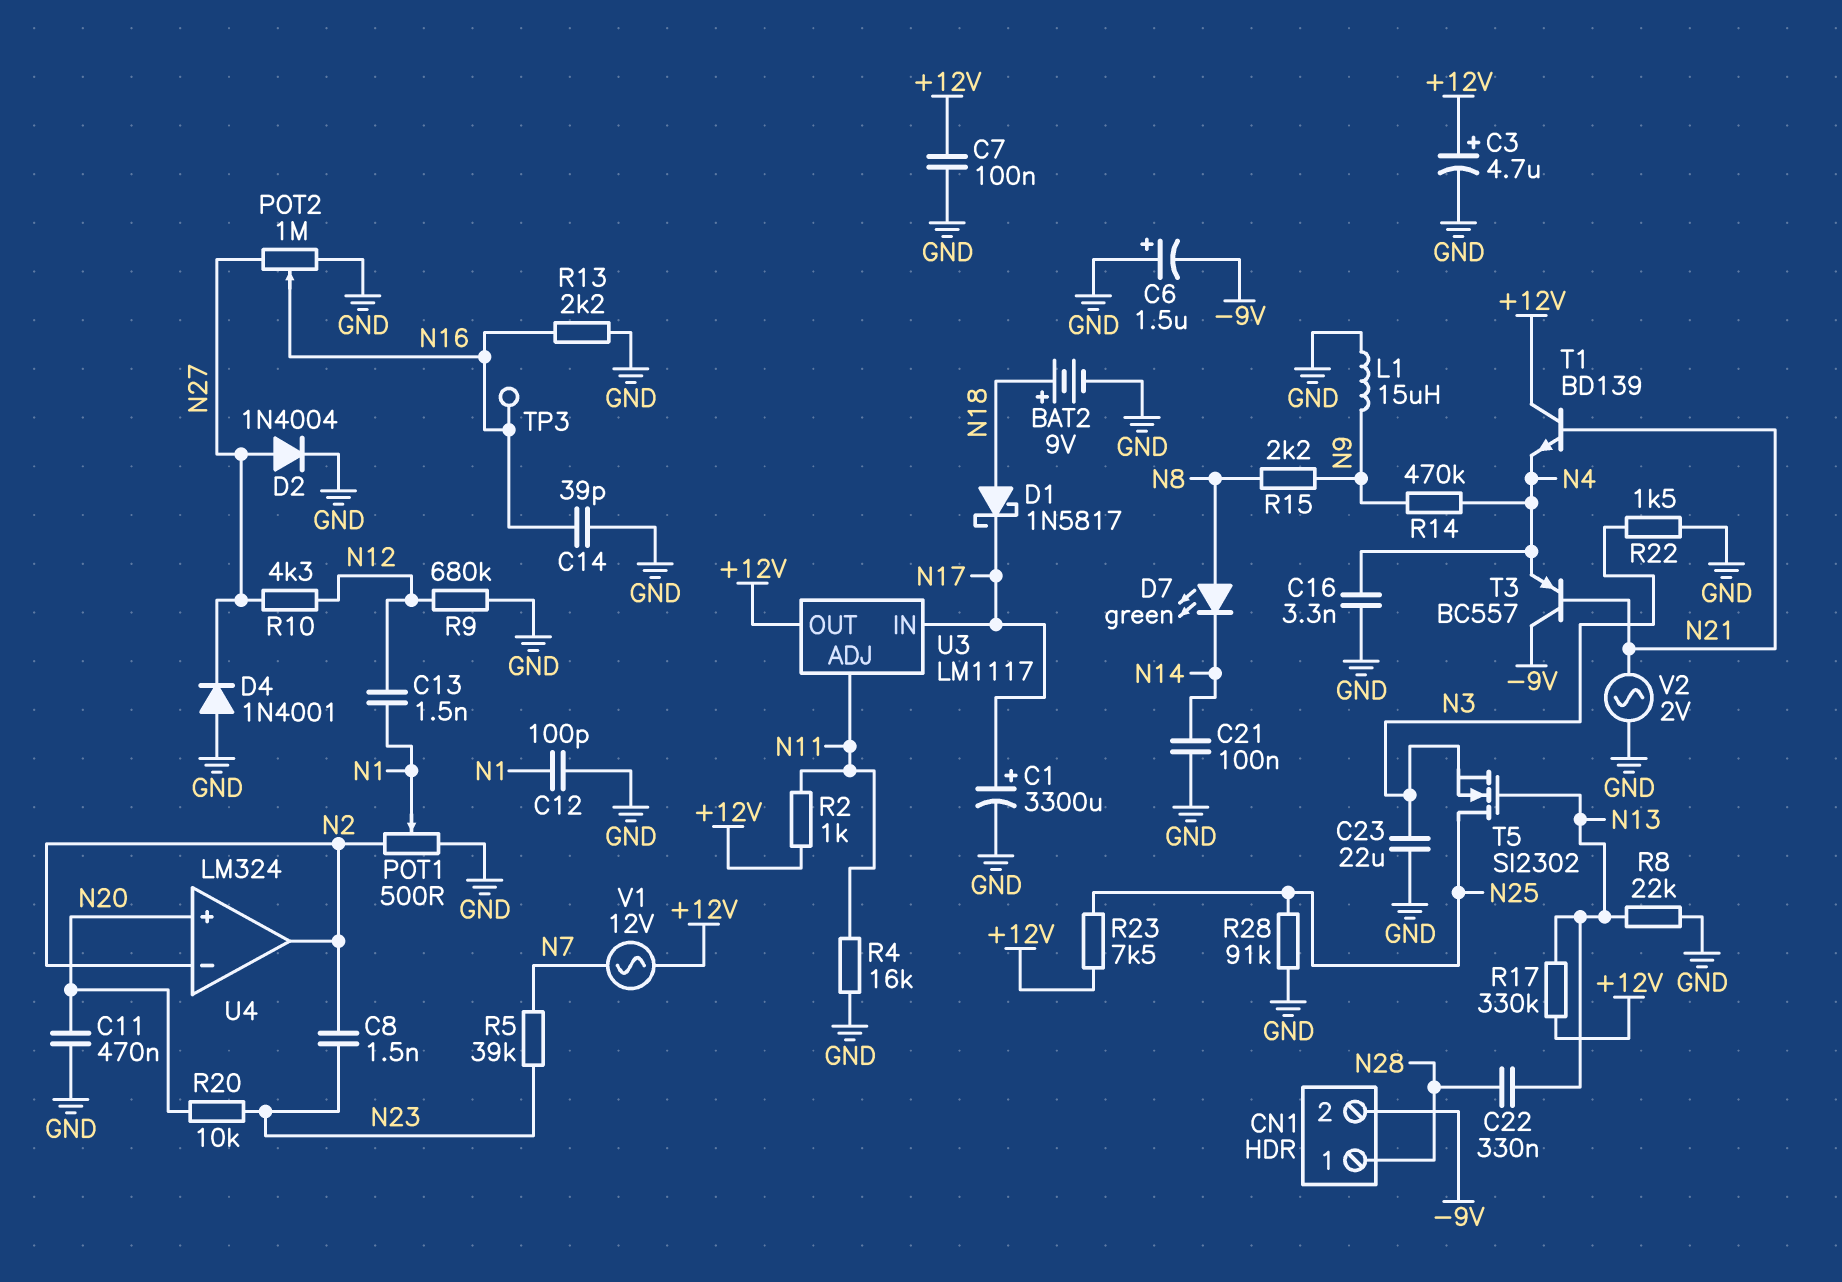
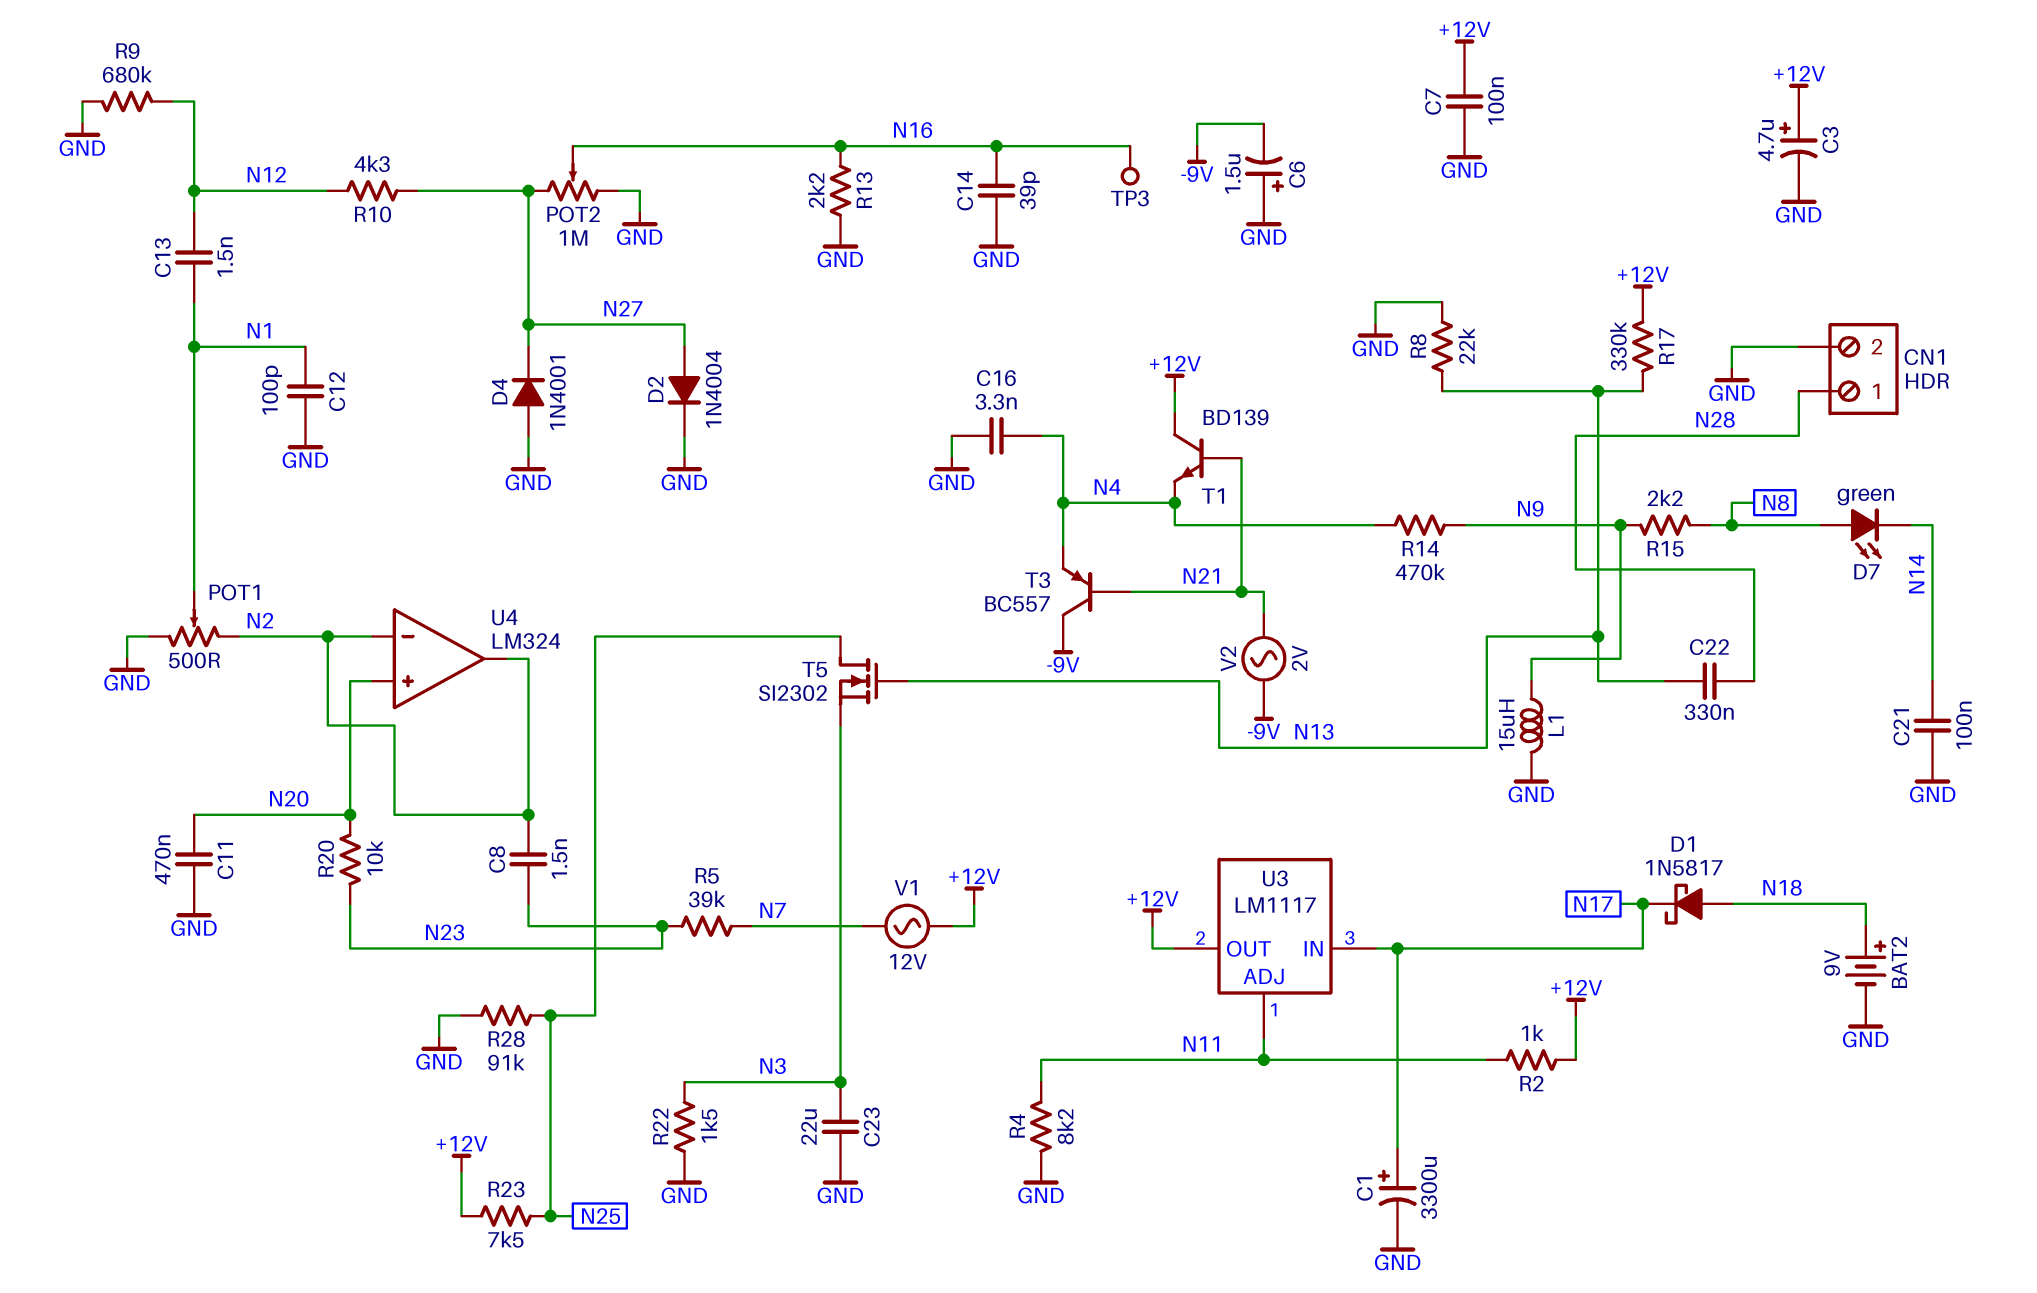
CN1 pin 2: -9V -> GND
R4: 16k (GND, N11) -> 8.2k (GND, N11)
V2: AC 2V (GND, N21) -> AC 2V (-9V, N21)

